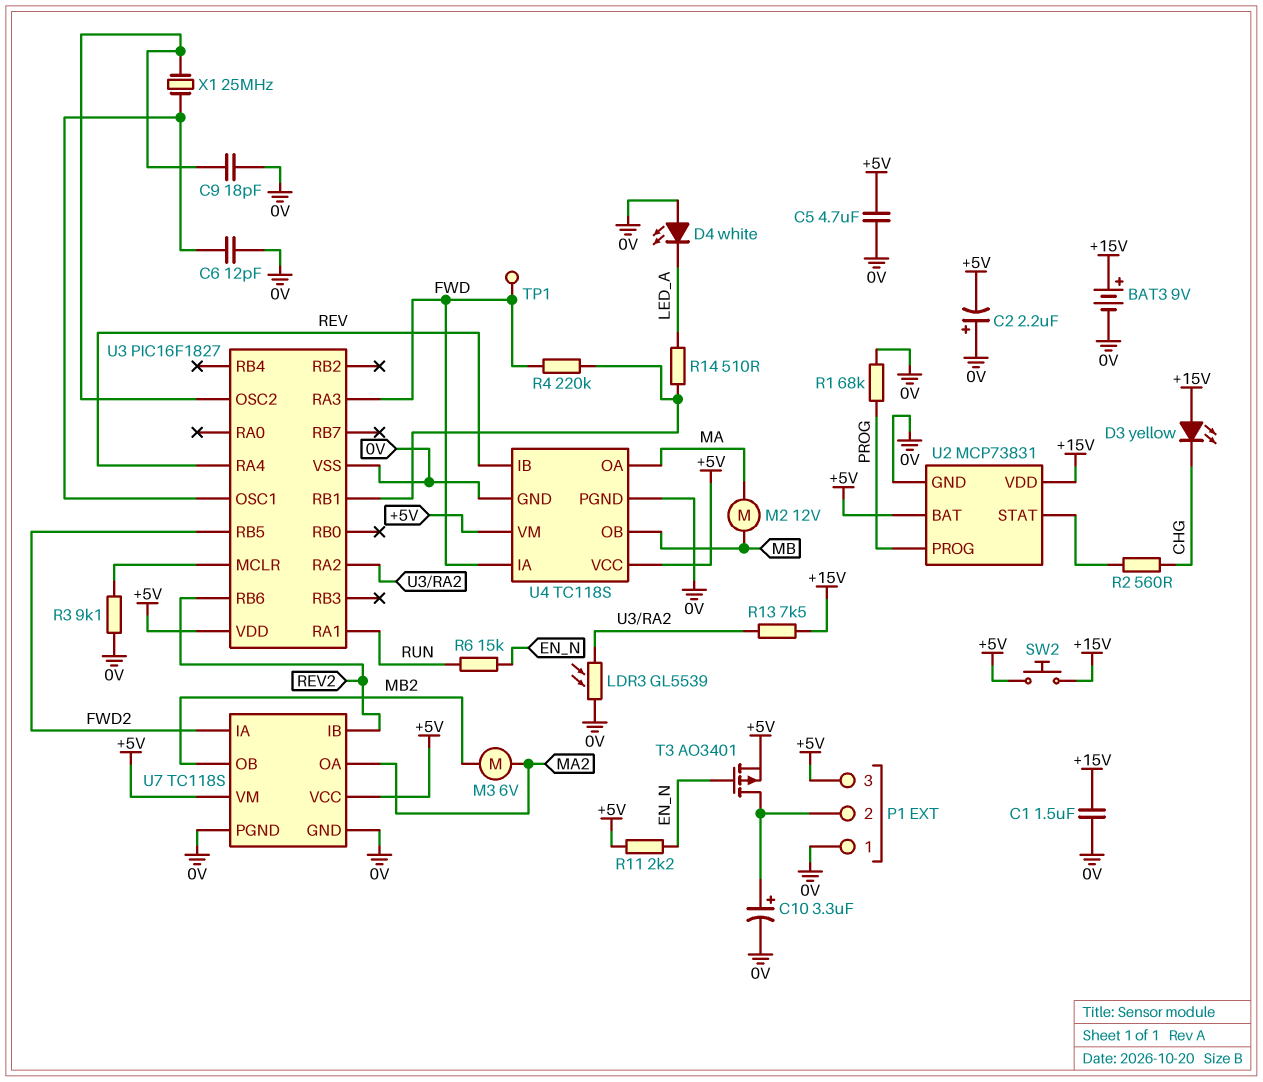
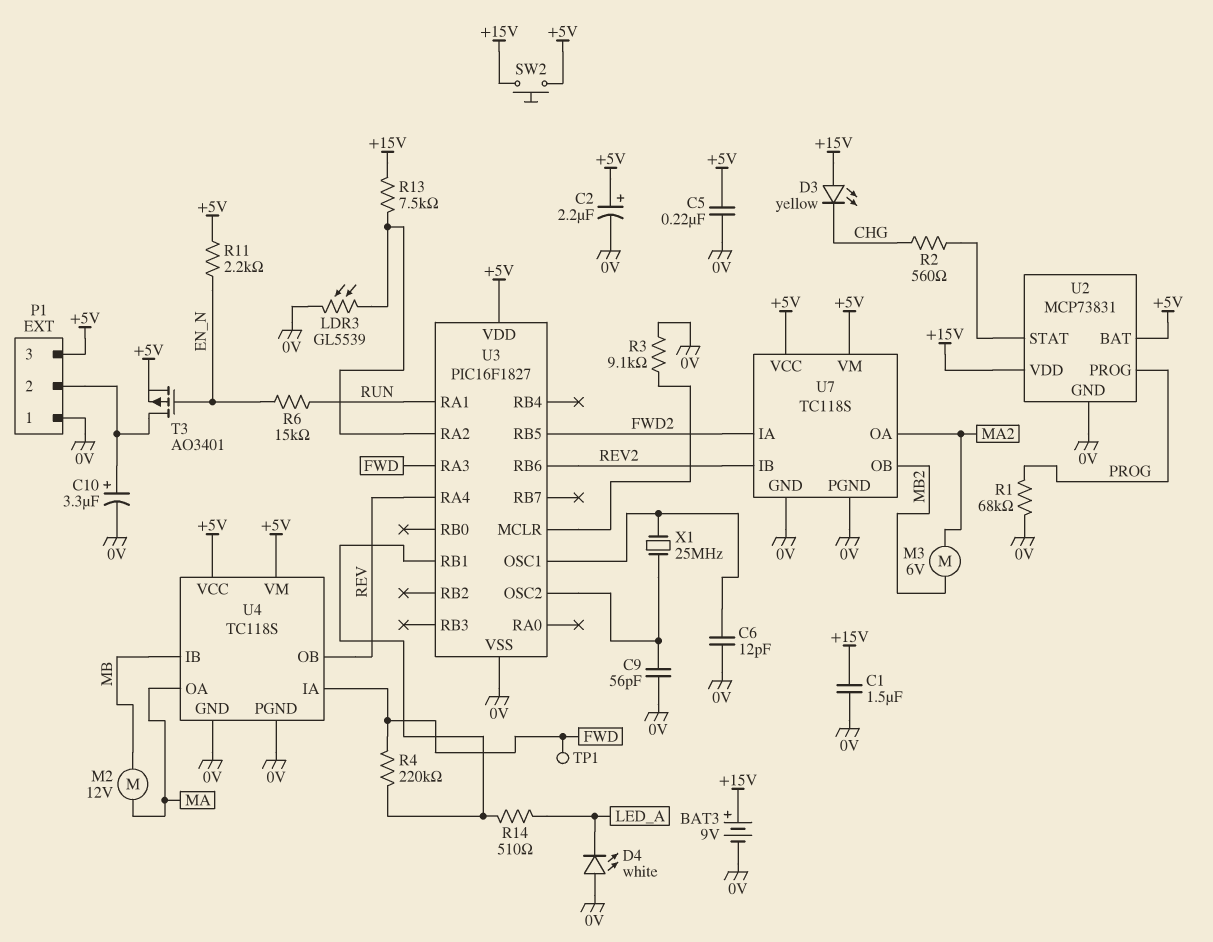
C2: 2.2uF (plus 0V, minus +5V) -> 2.2uF (plus +5V, minus 0V)
C5: 4.7uF (+5V, 0V) -> 220nF (+5V, 0V)
C9: 18pF (0V, U3/OSC2) -> 56pF (0V, U3/OSC2)
U4 pin IB: REV -> MB
U4 pin OB: MB -> REV

